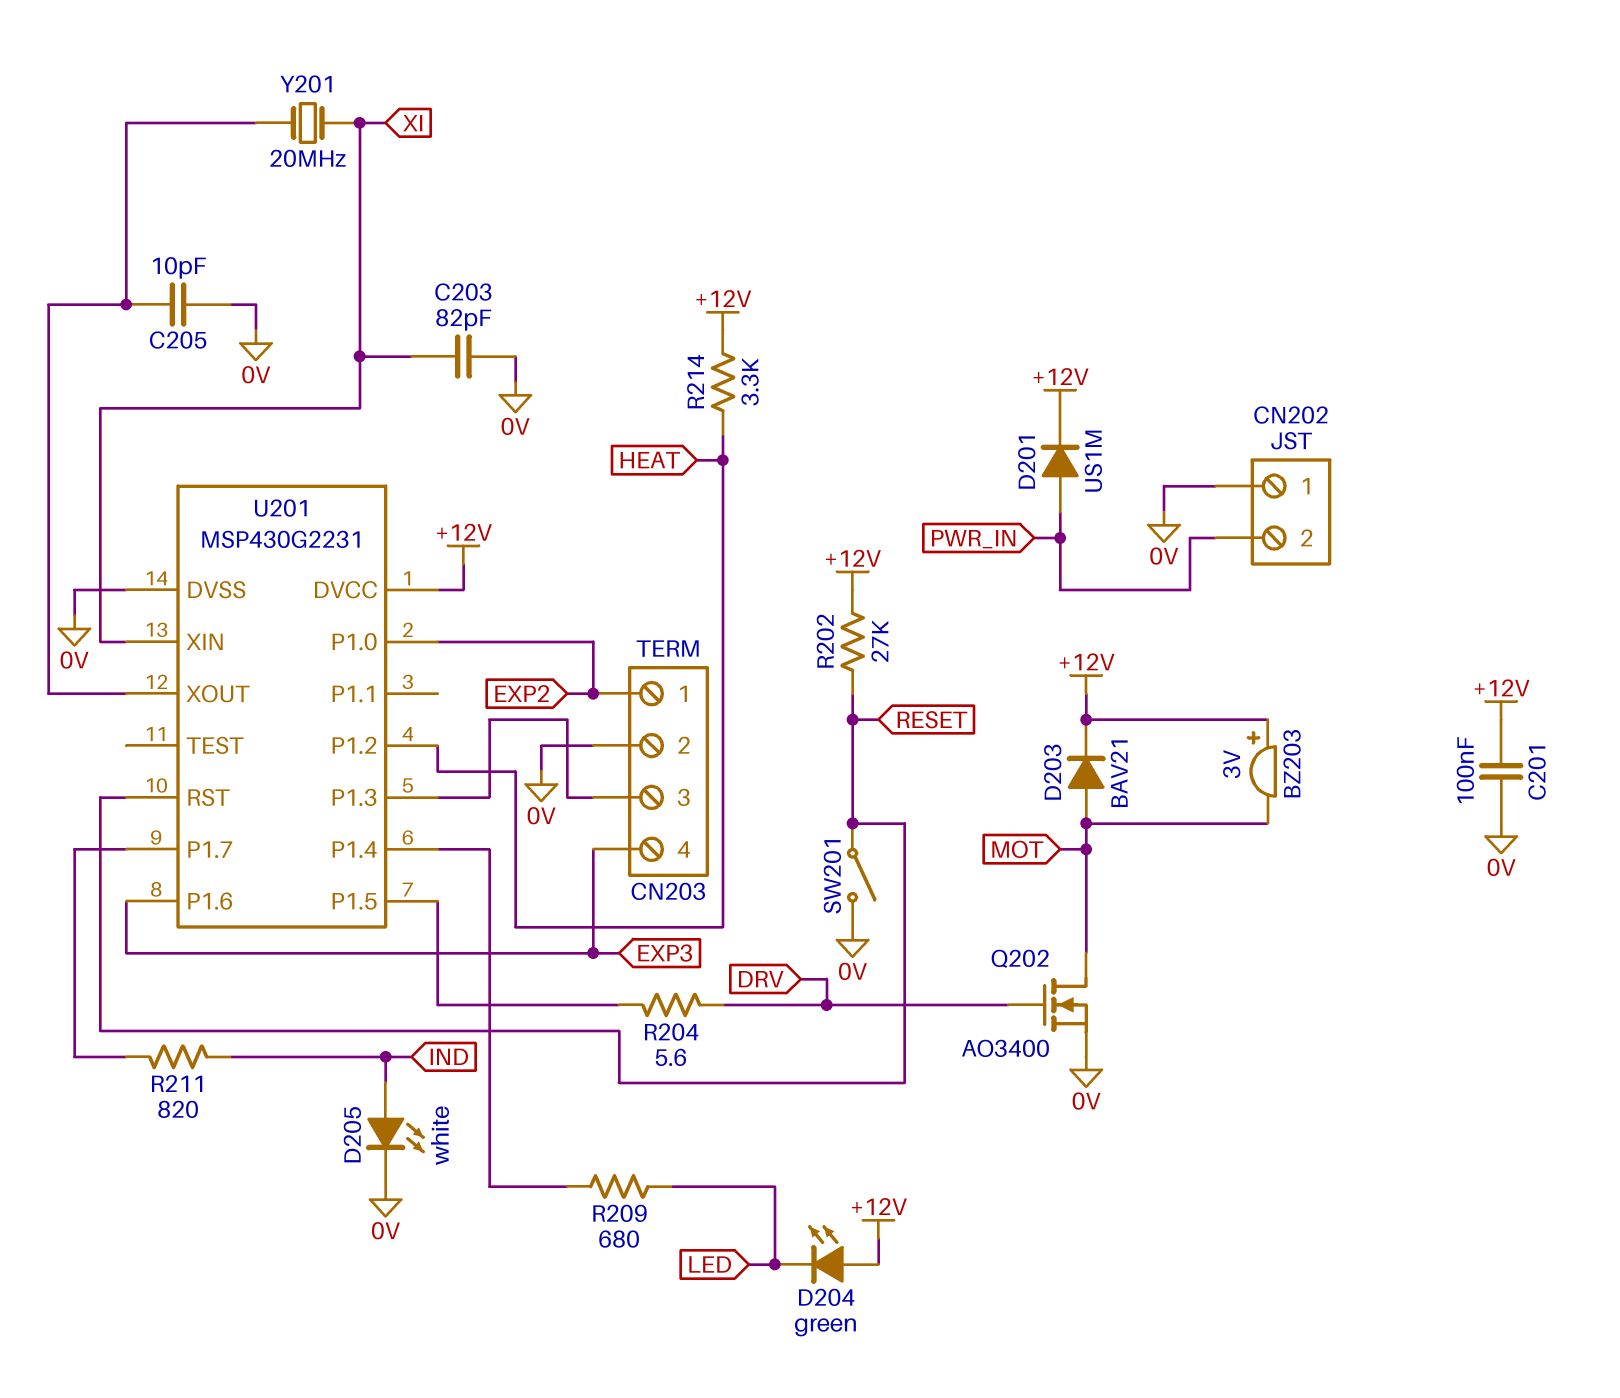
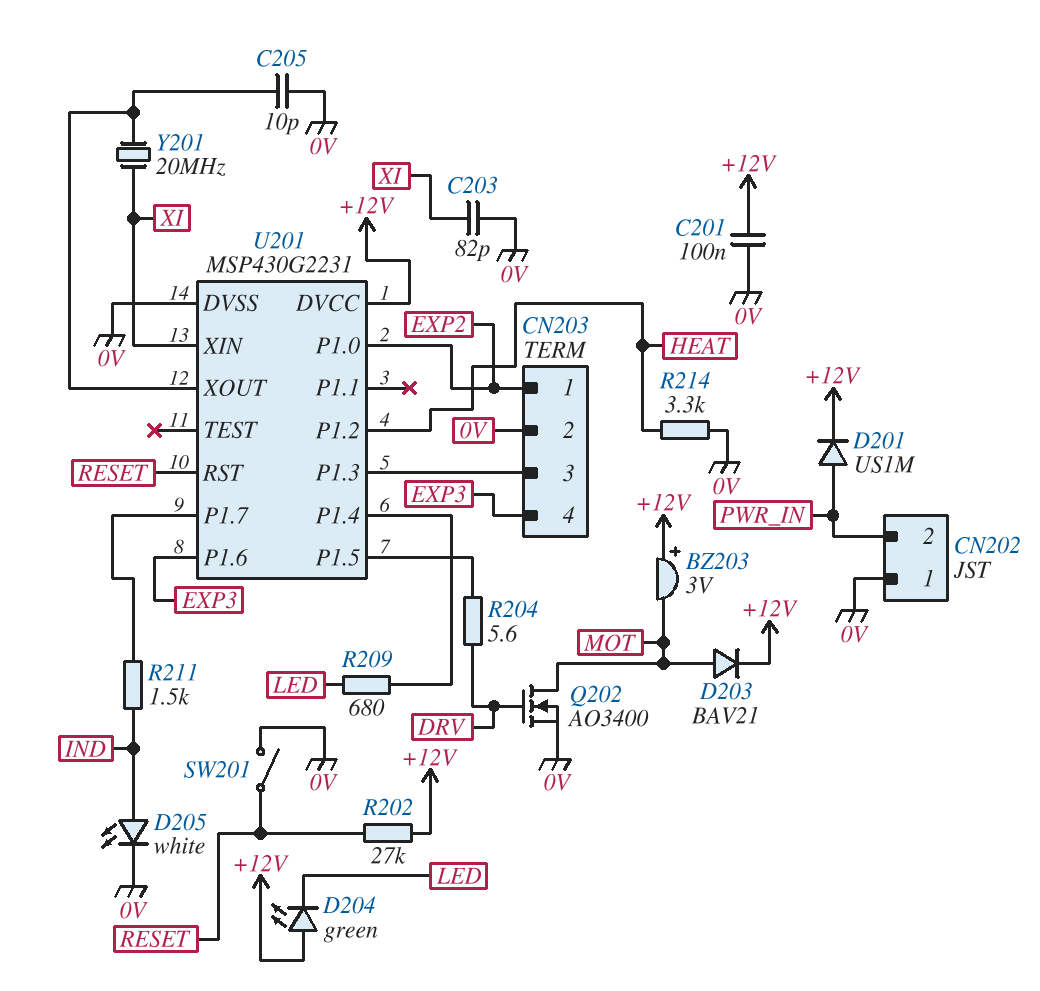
R211: 820 (IND, U201/P1.7) -> 1.5k (IND, U201/P1.7)
R214: 3.3k (+12V, HEAT) -> 3.3k (0V, HEAT)

